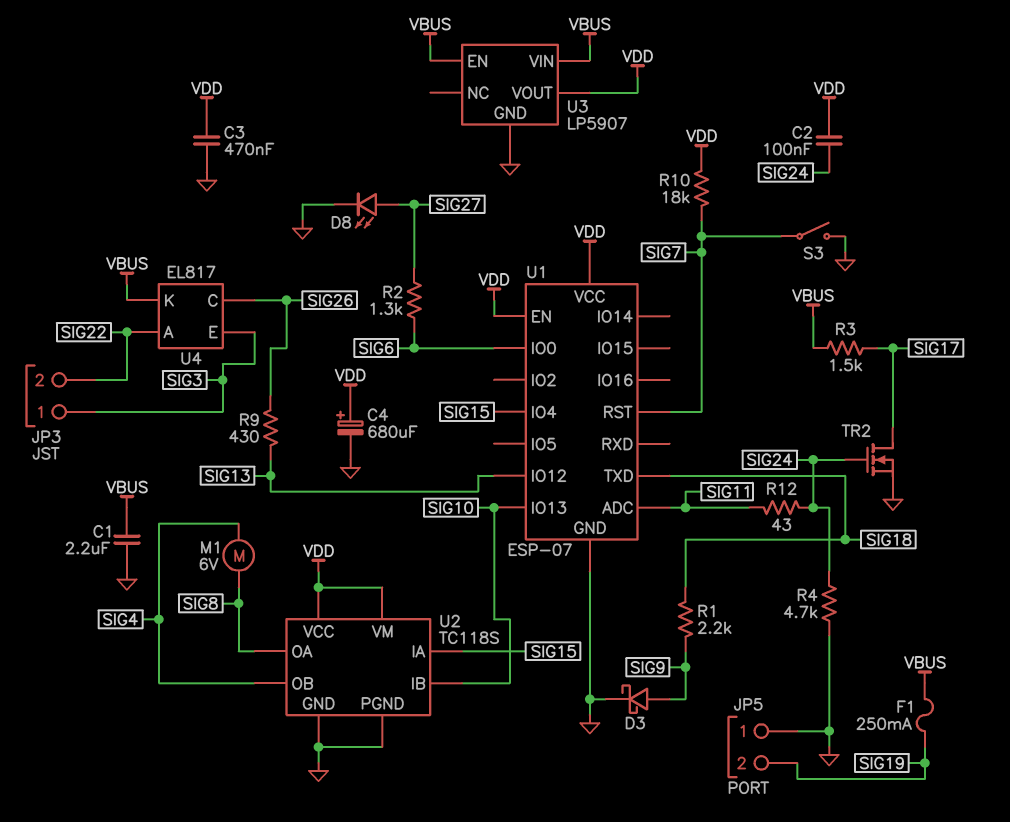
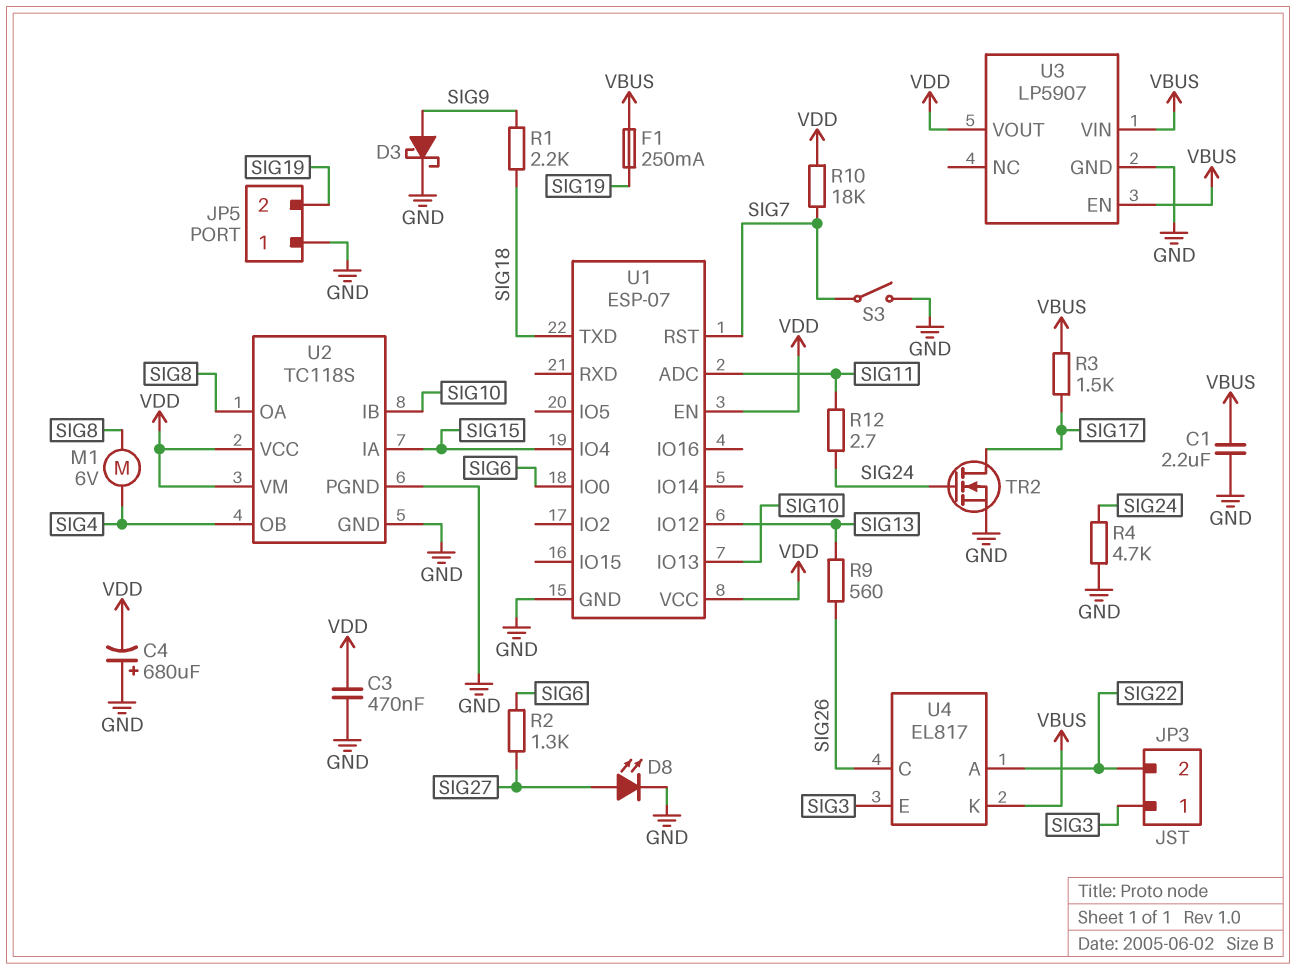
C2: 100nF (SIG24, VDD) -> none
C4: 680uF (plus VDD, minus GND) -> 680uF (plus GND, minus VDD)
R9: 430 (SIG13, SIG26) -> 560 (SIG13, SIG26)
R12: 43 (SIG11, SIG24) -> 2.7 (SIG11, SIG24)

